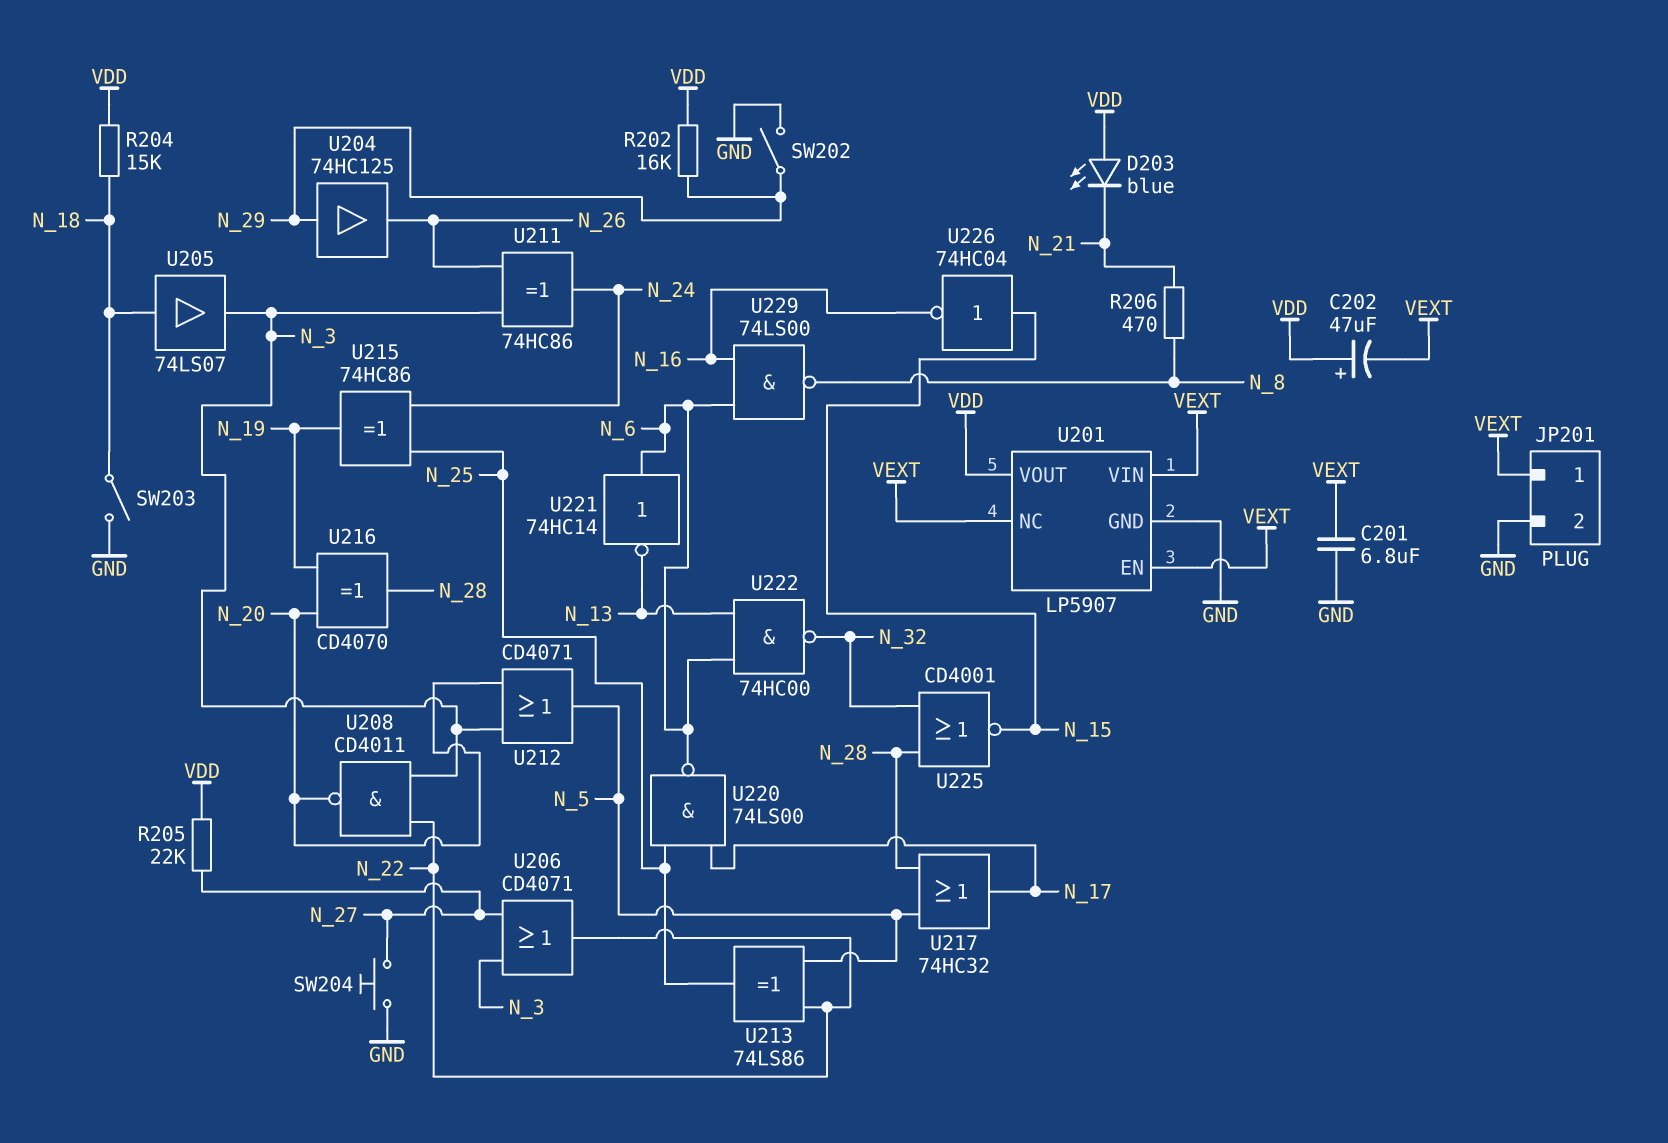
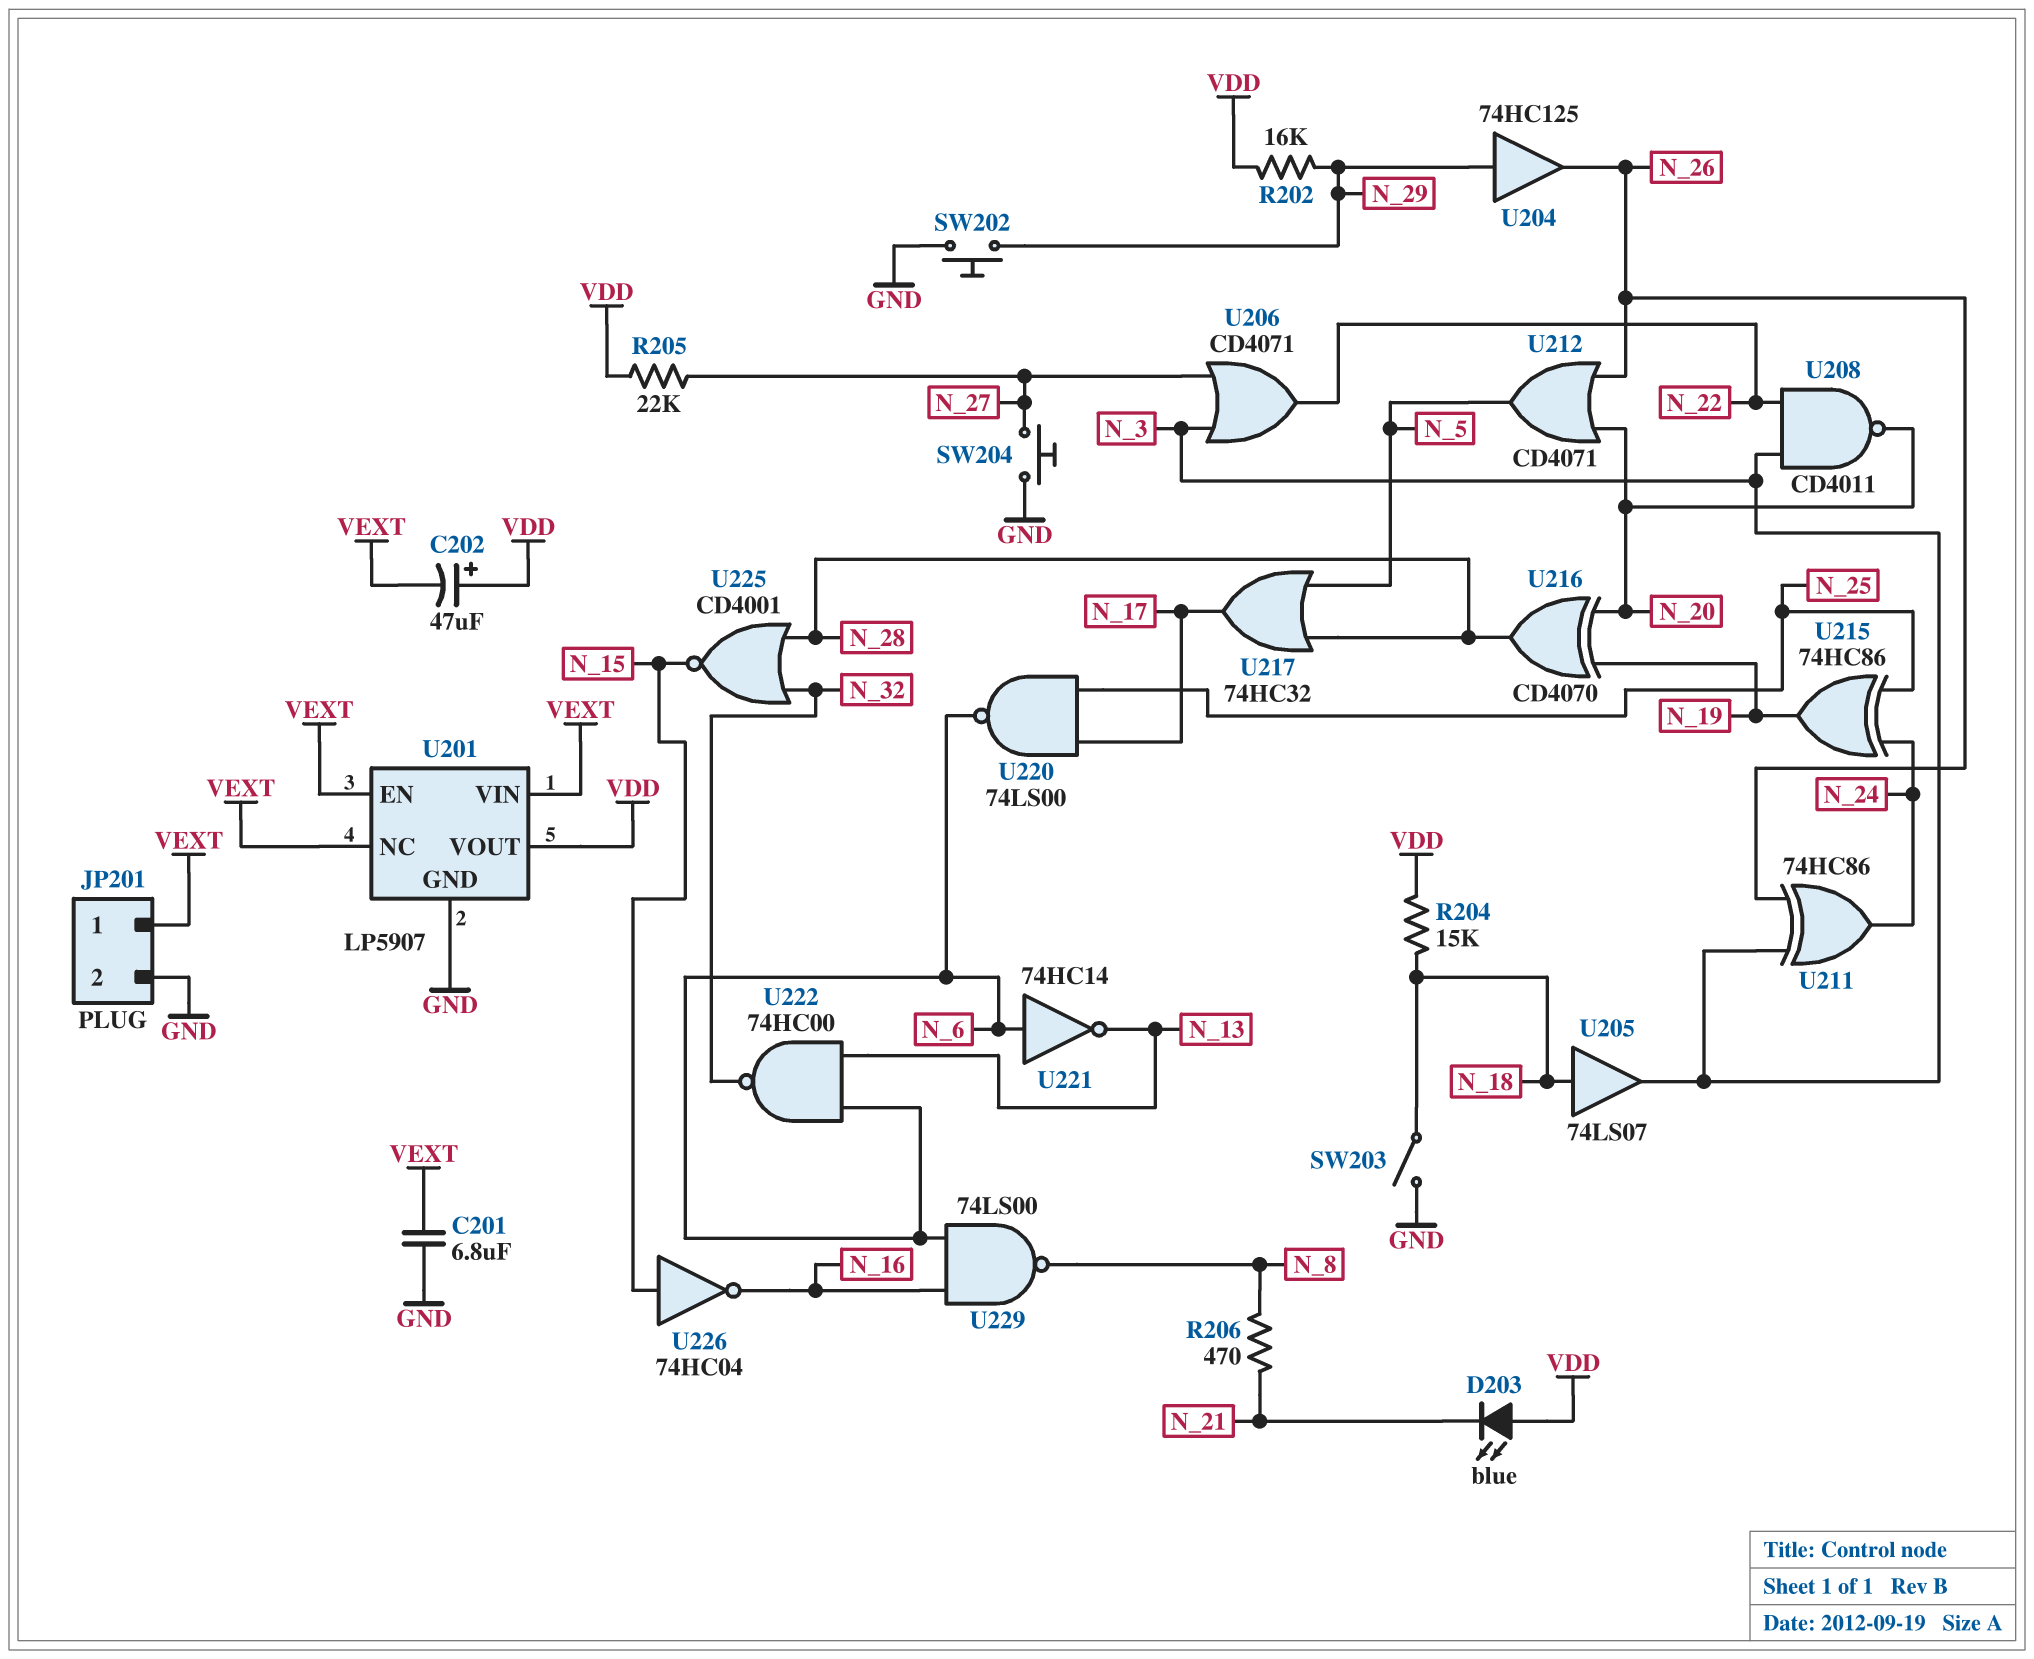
SW202: switch (GND, N_29) -> button (GND, N_29)
U212: OR CD4071 (in N_3, in N_20, out N_5) -> OR CD4071 (in N_20, in N_26, out N_5)
U213: XOR 74LS86 (in N_5, in N_22, out N_25) -> none

